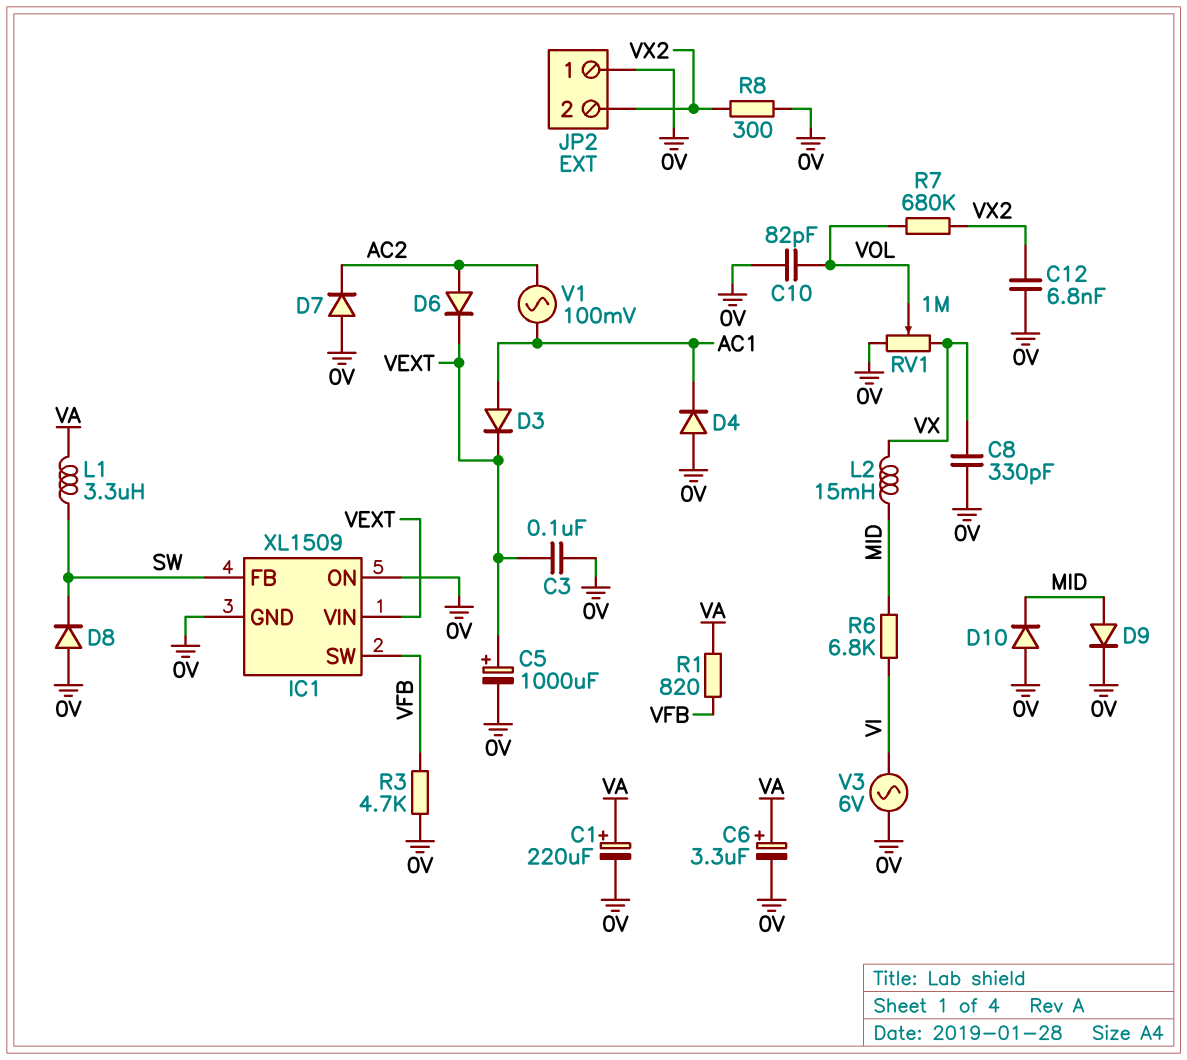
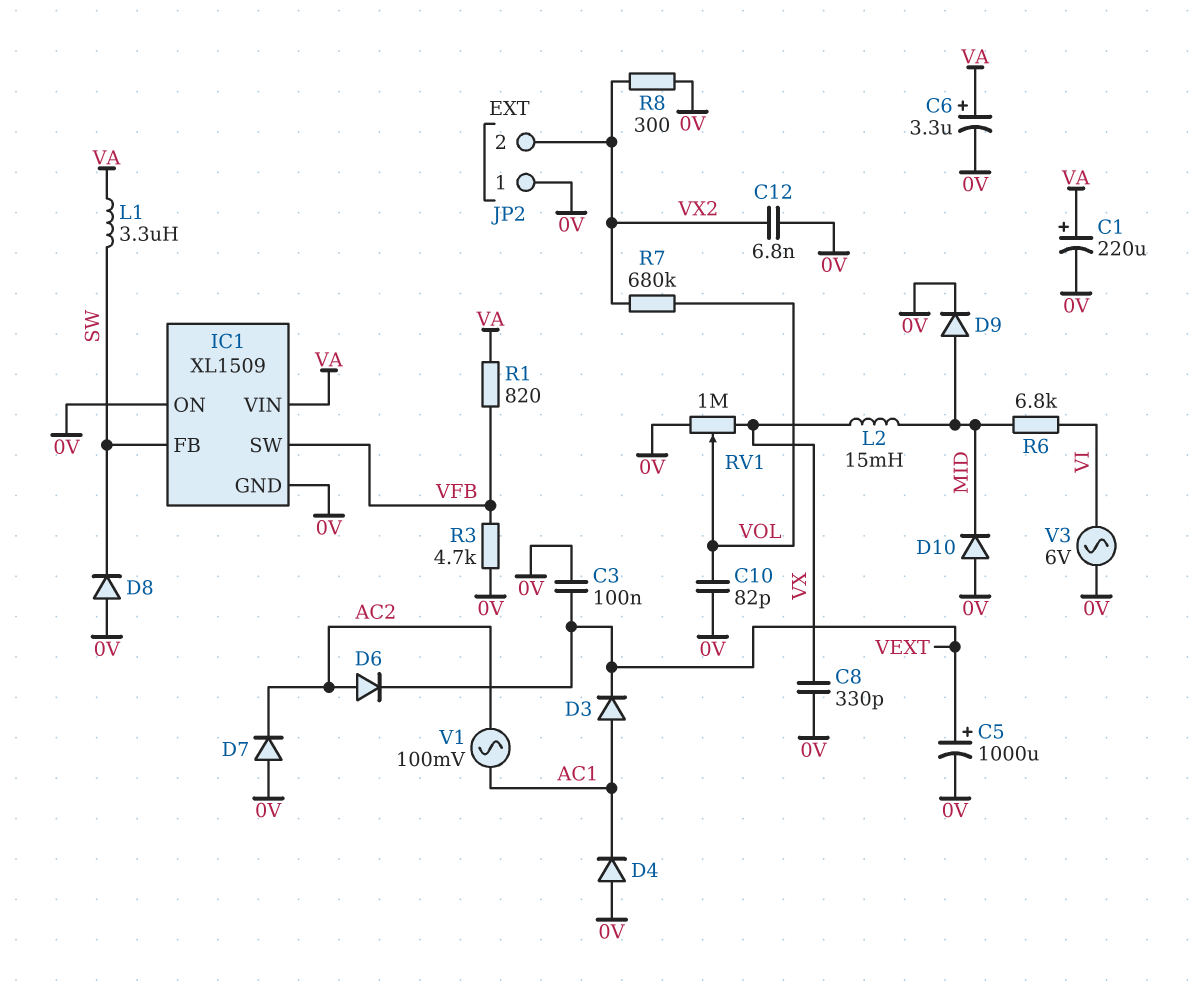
IC1 pin VIN: VEXT -> VA

